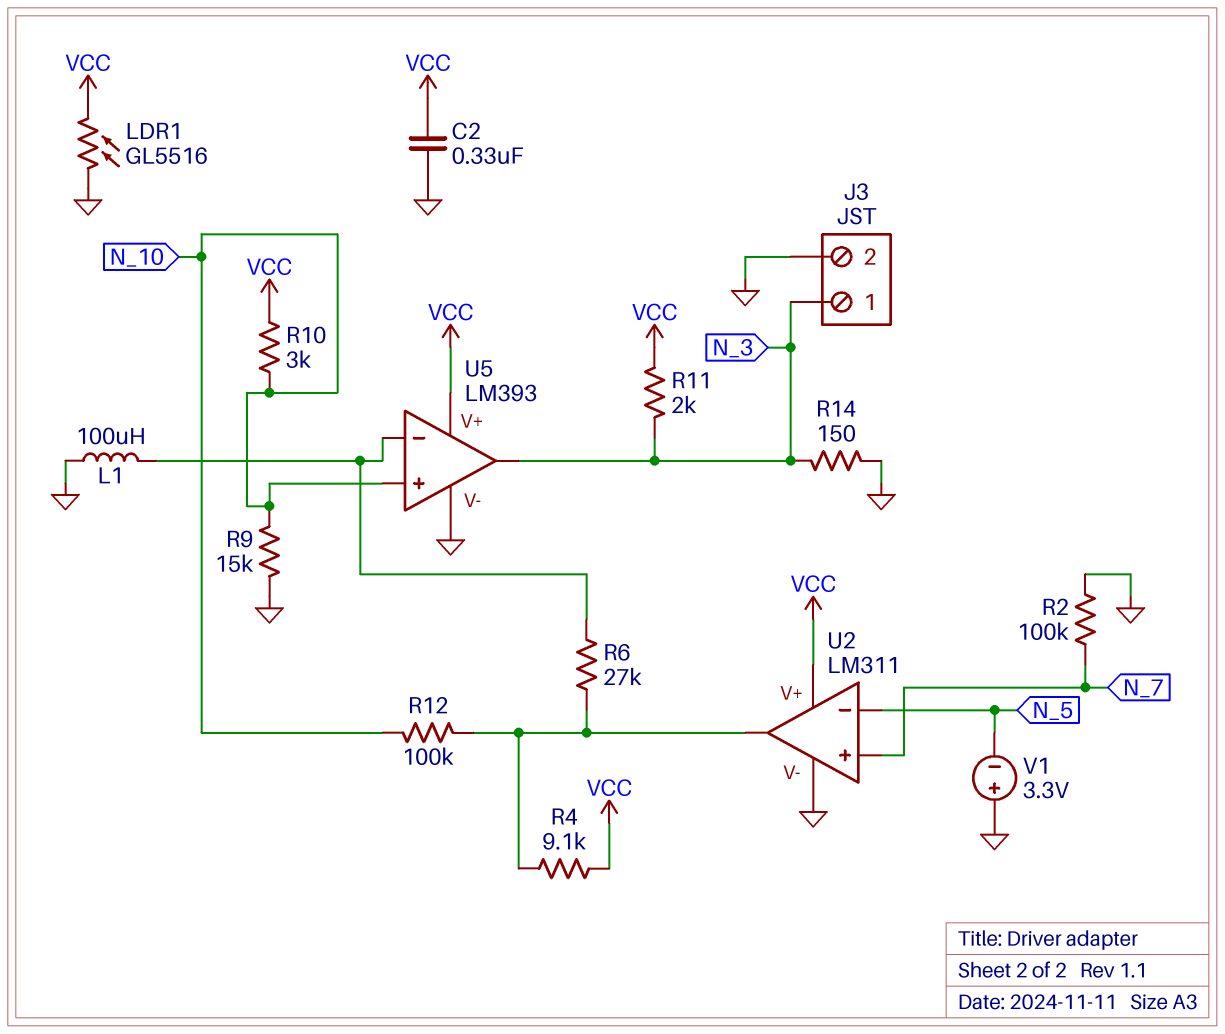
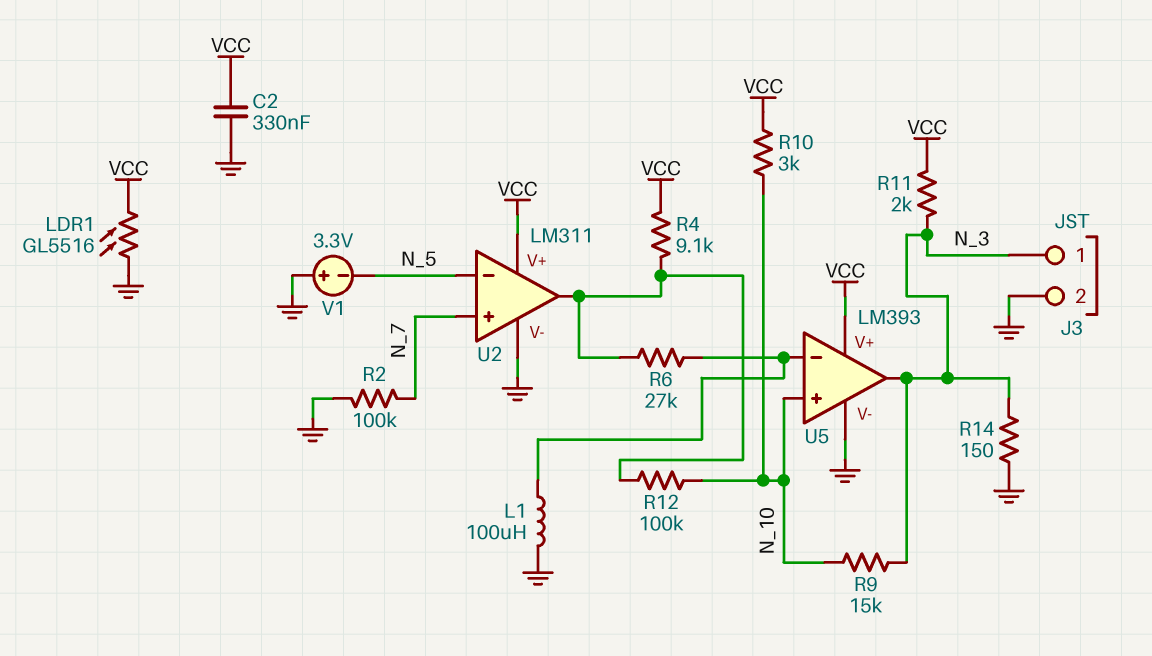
R9: 15k (GND, N_10) -> 15k (N_3, N_10)

